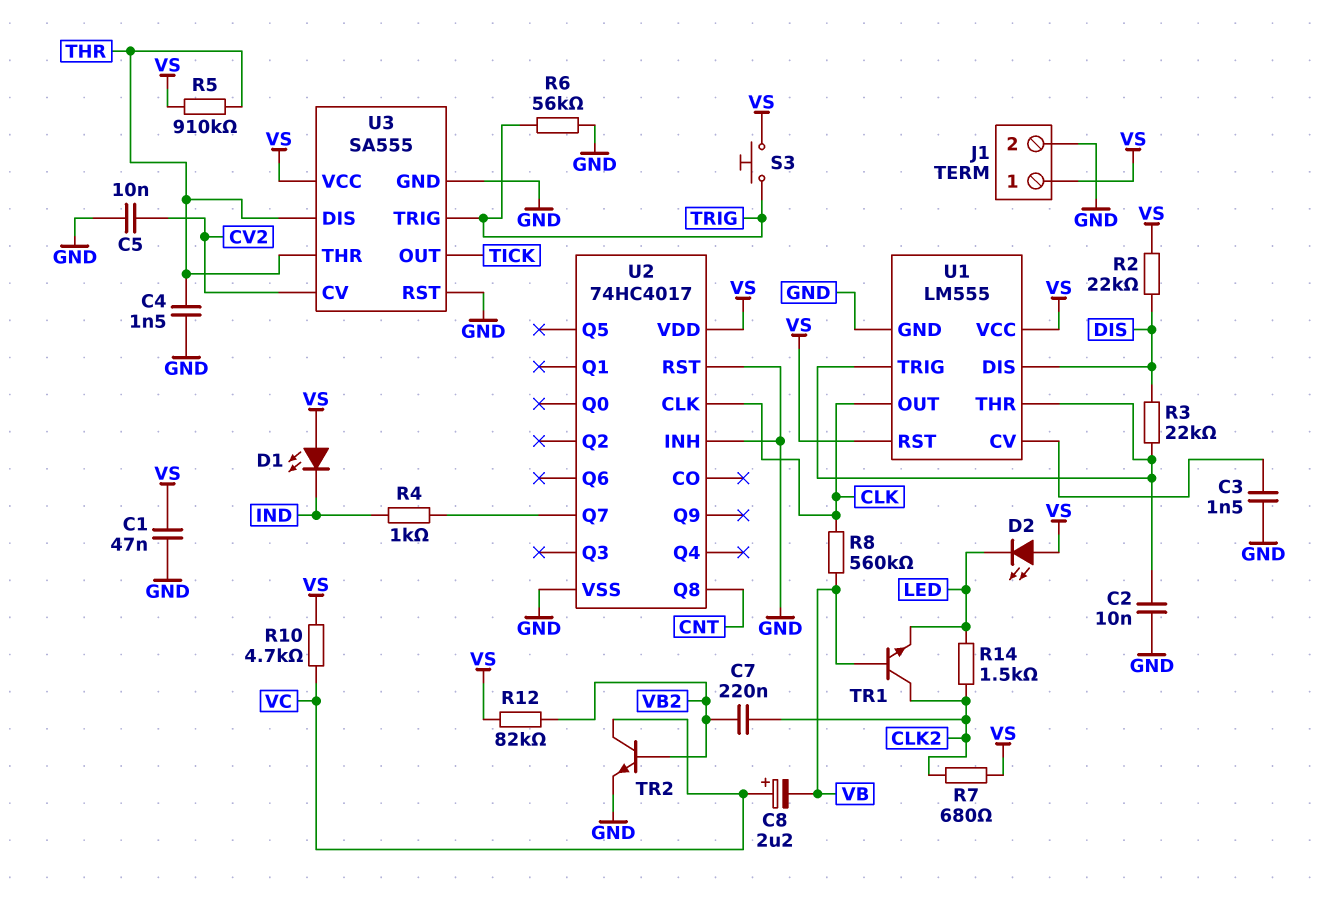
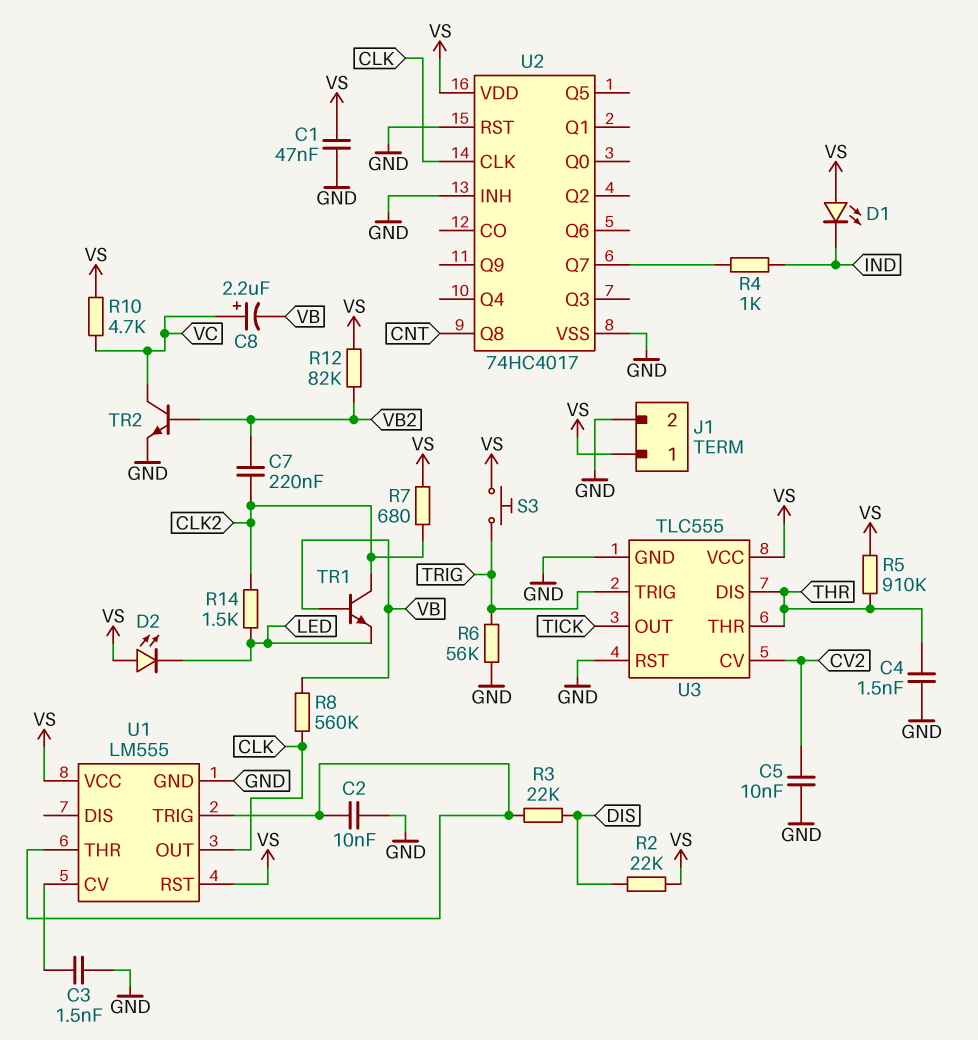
U1 pin DIS: DIS -> none
U3: SA555 -> TLC555

